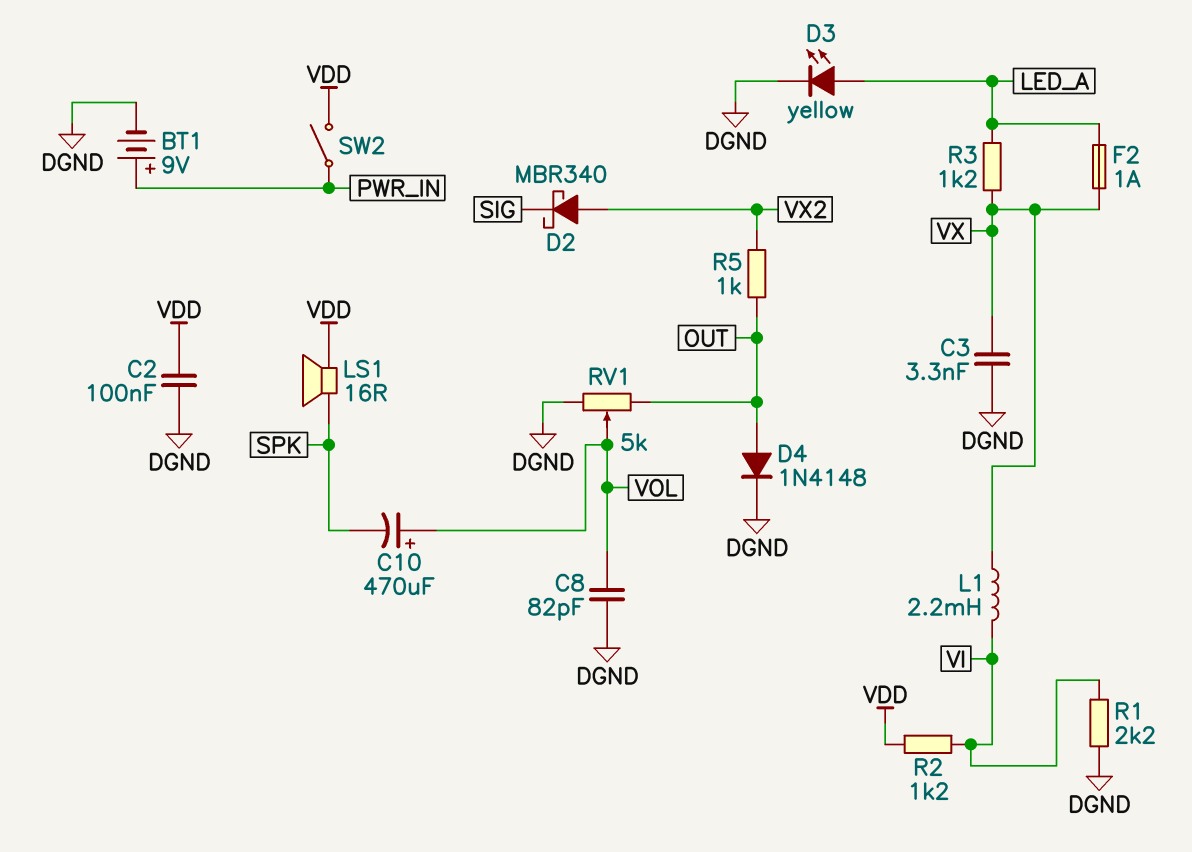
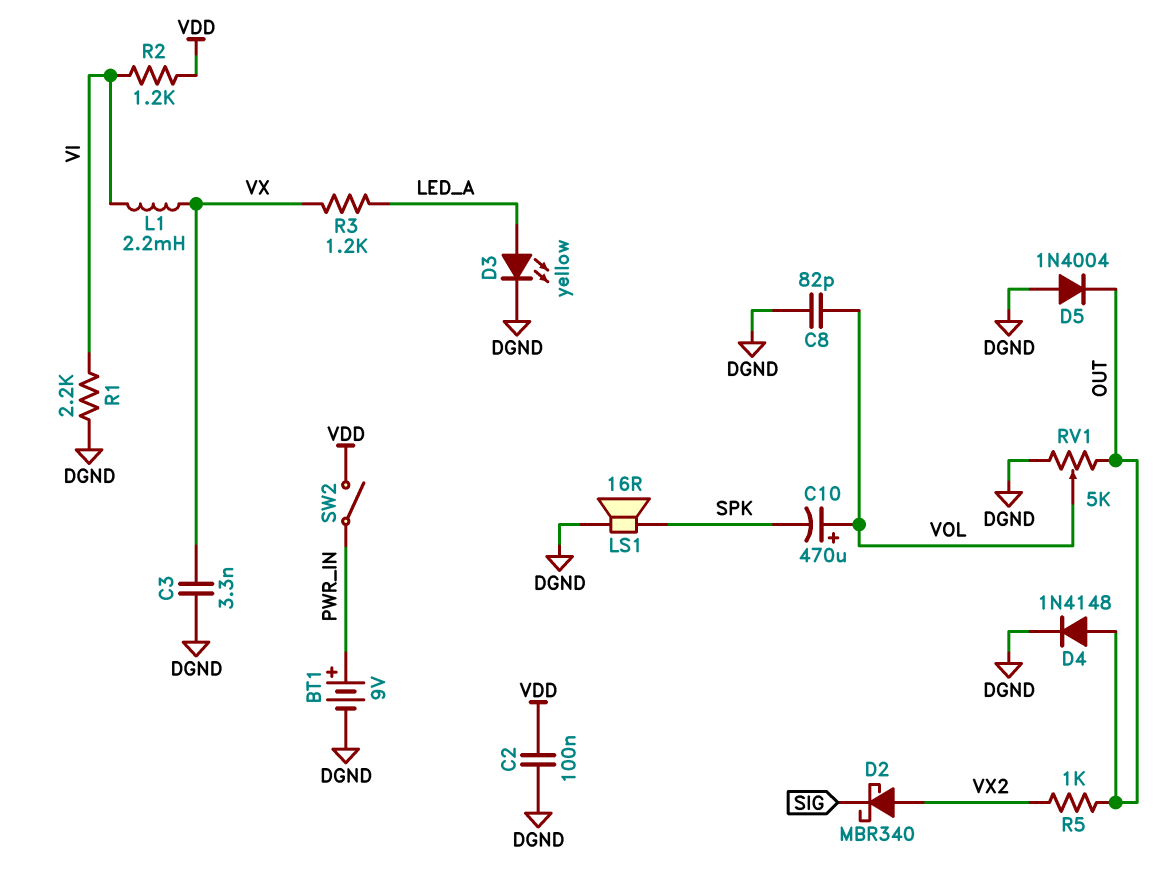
D5: none -> diode 1N4004 (A DGND, K OUT)
F2: 1A (LED_A, VX) -> none
LS1: speaker 16R (SPK, VDD) -> speaker 16R (DGND, SPK)

